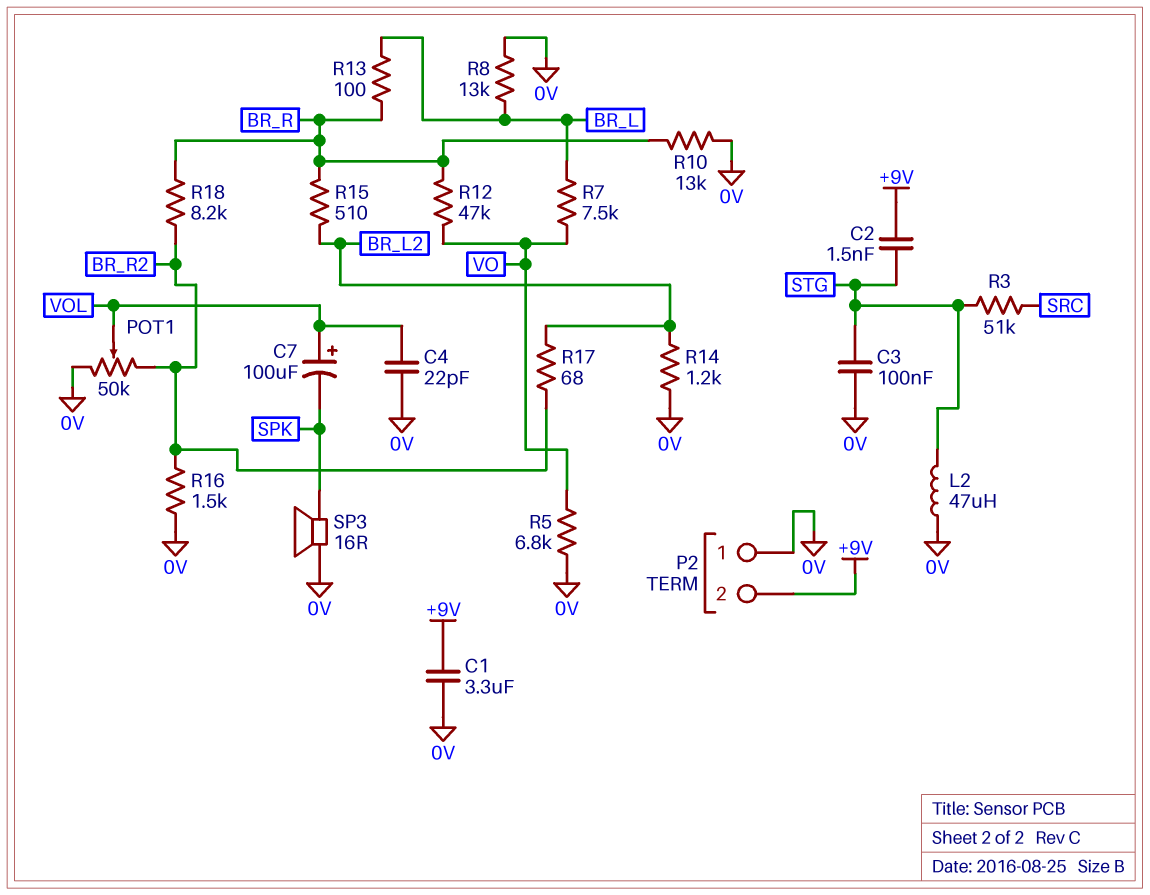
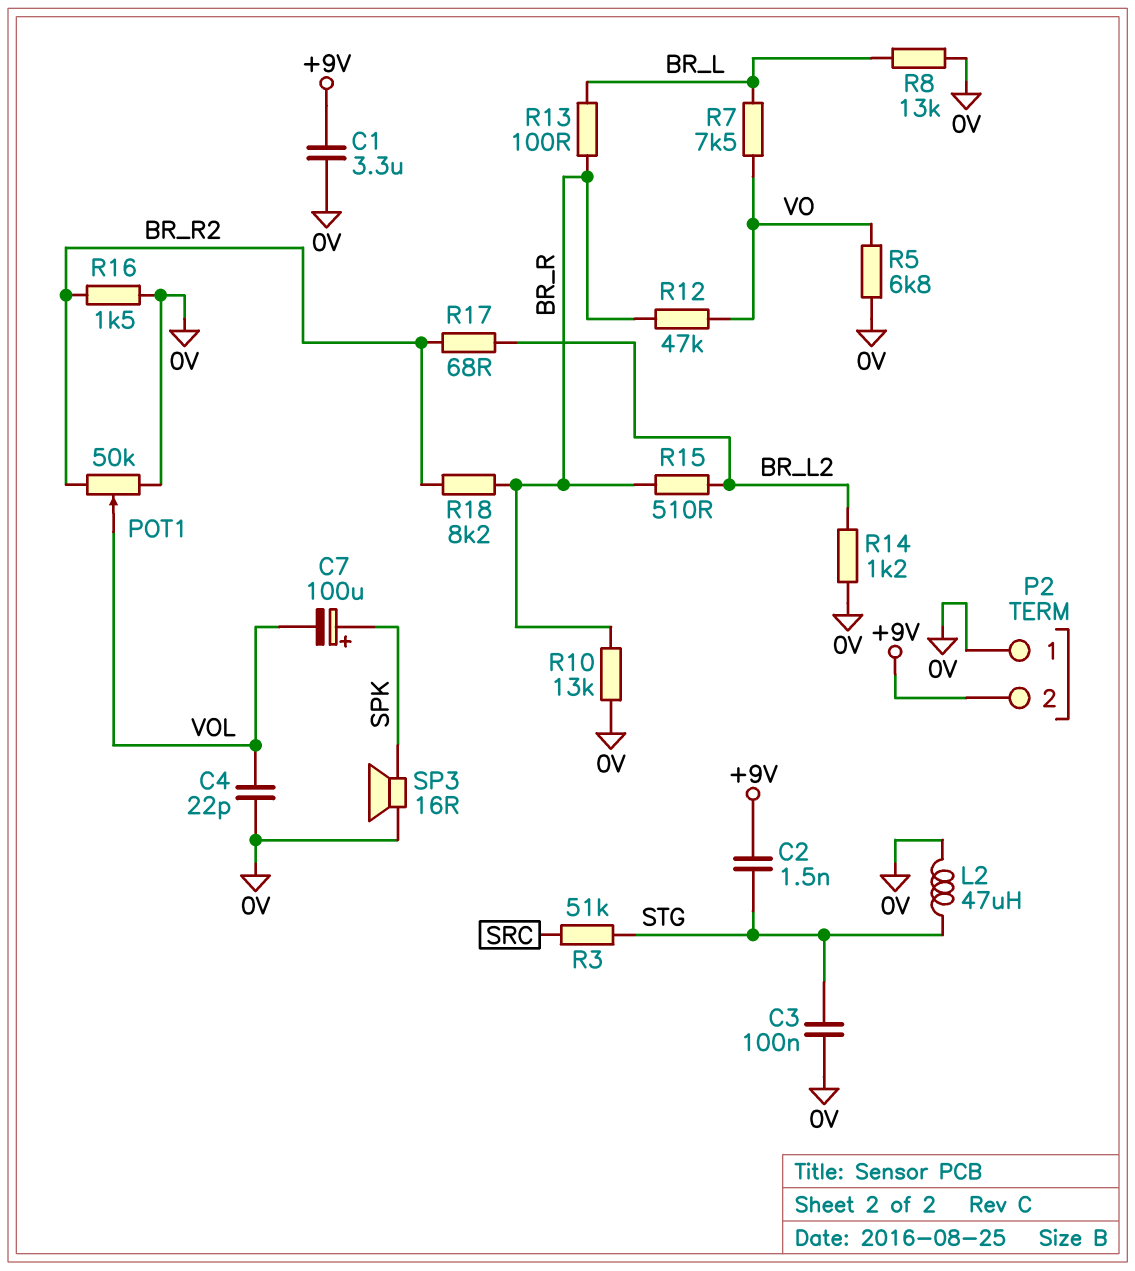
C7: 100uF (plus VOL, minus SPK) -> 100uF (plus SPK, minus VOL)

